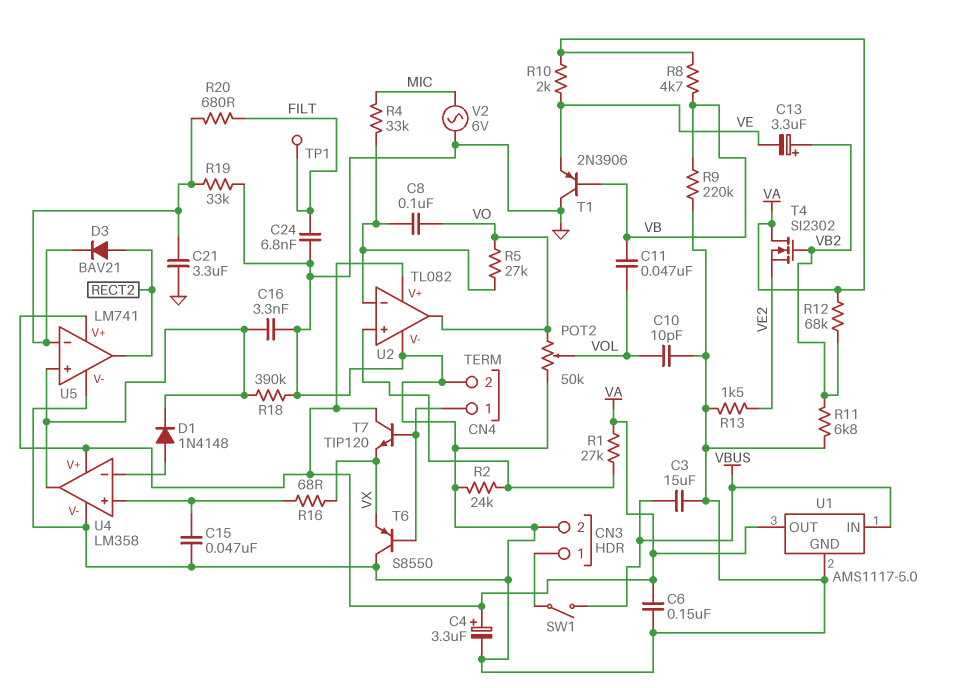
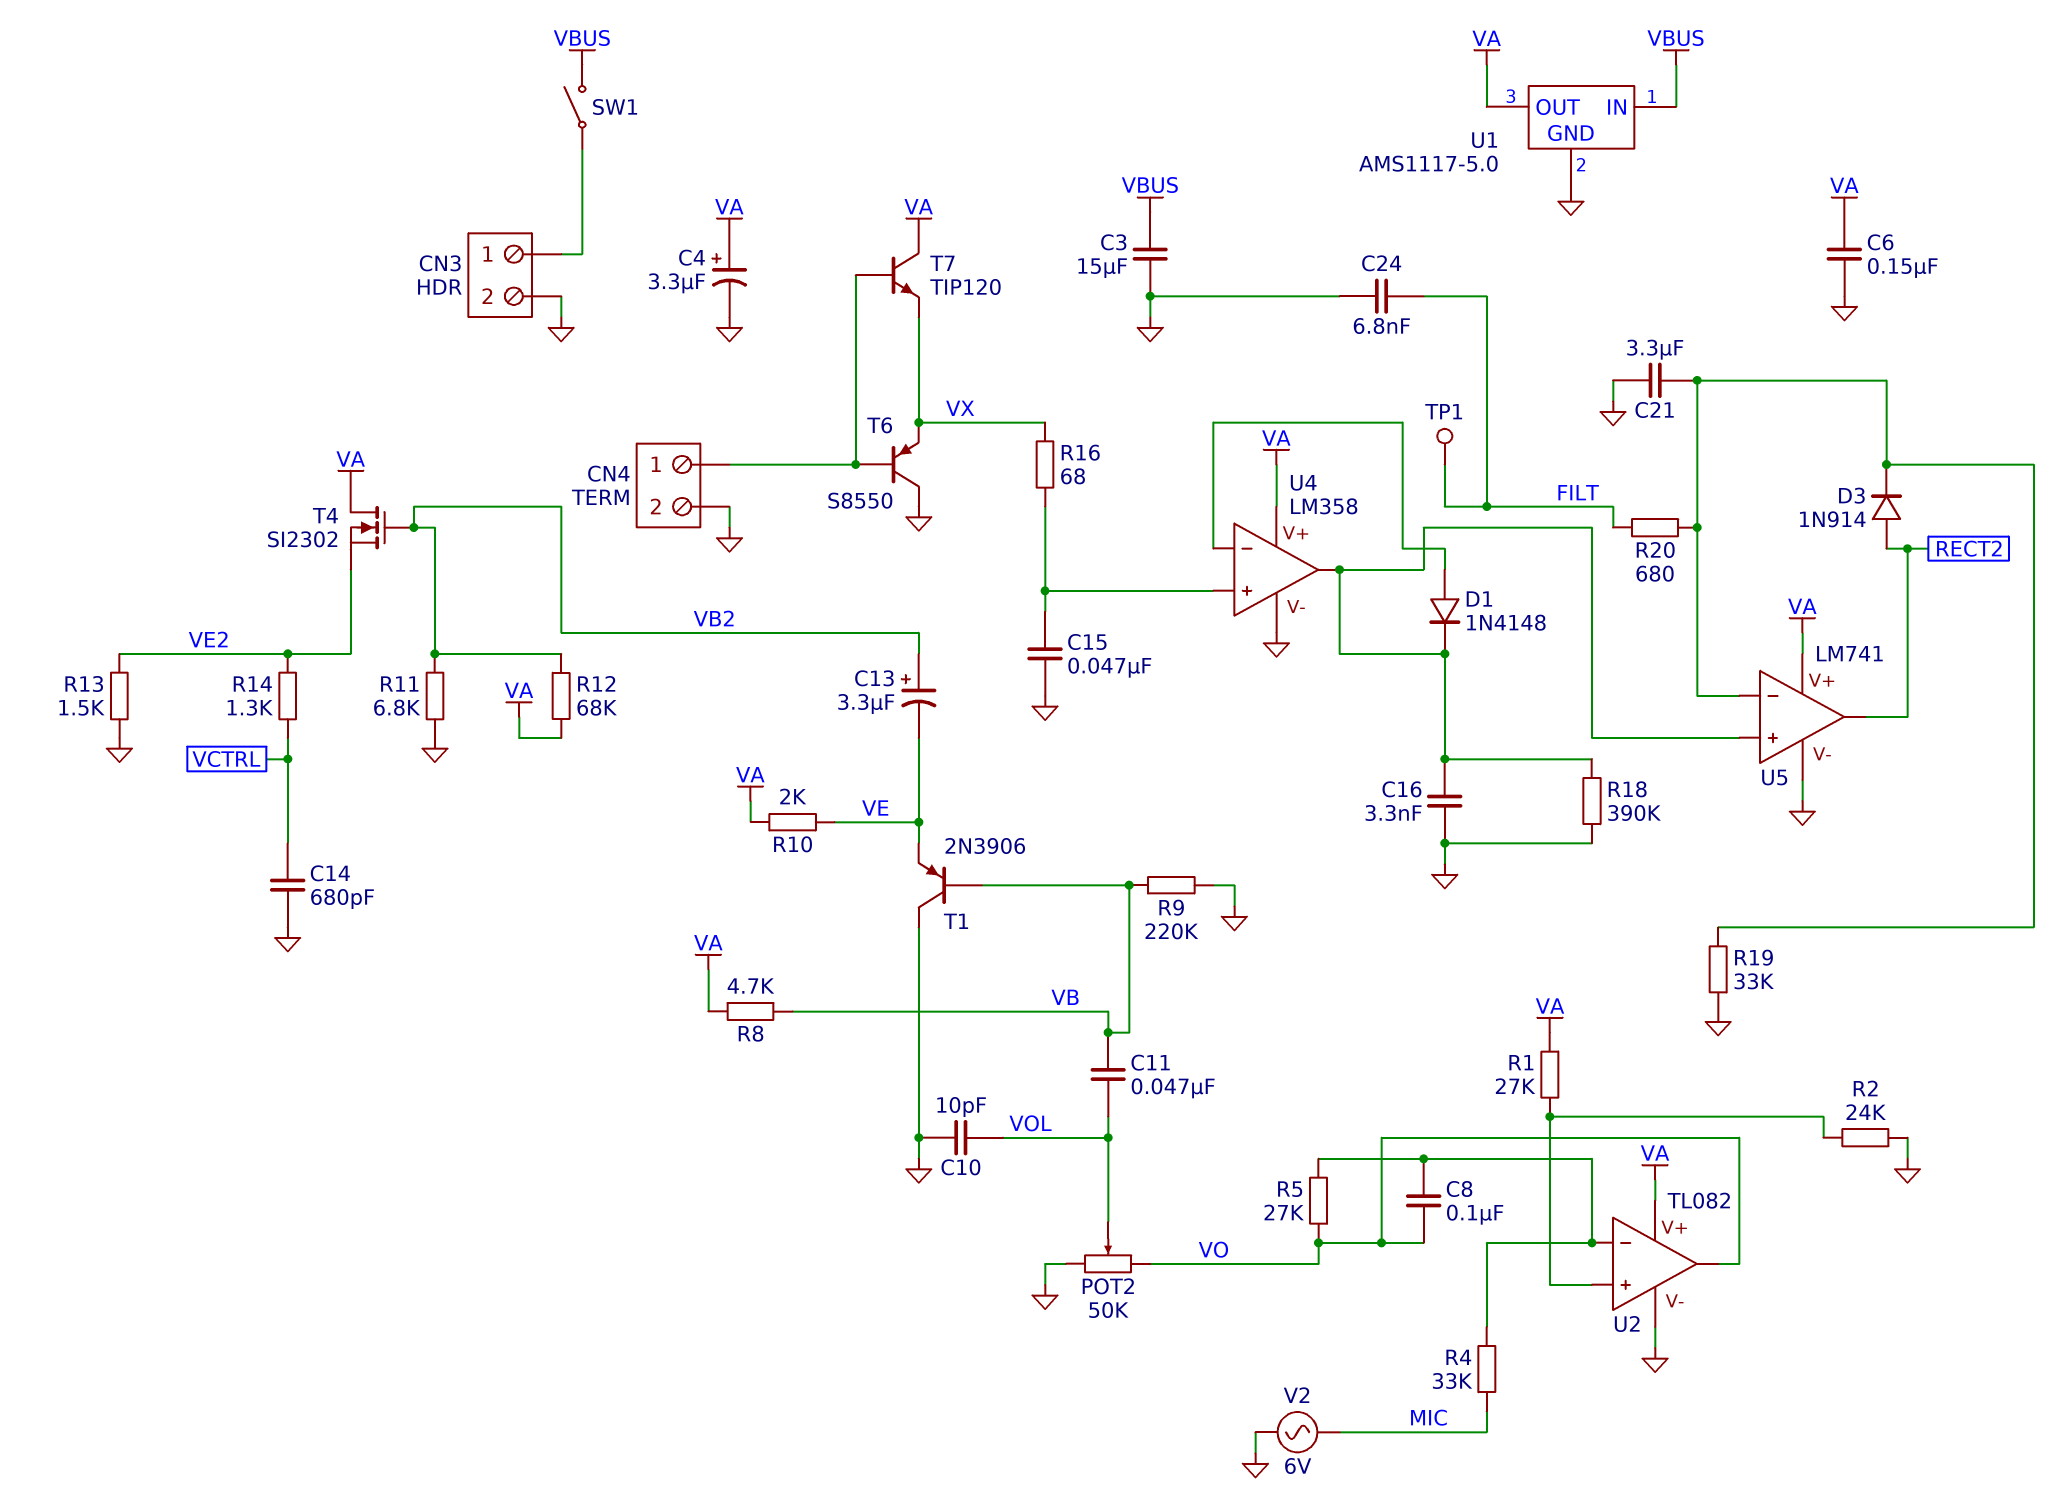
C14: none -> 680pF (GND, VCTRL)
D3: diode BAV21 (A RECT2, K U5/in-) -> diode 1N914 (A RECT2, K U5/in-)
R14: none -> 1.3k (VCTRL, VE2)

